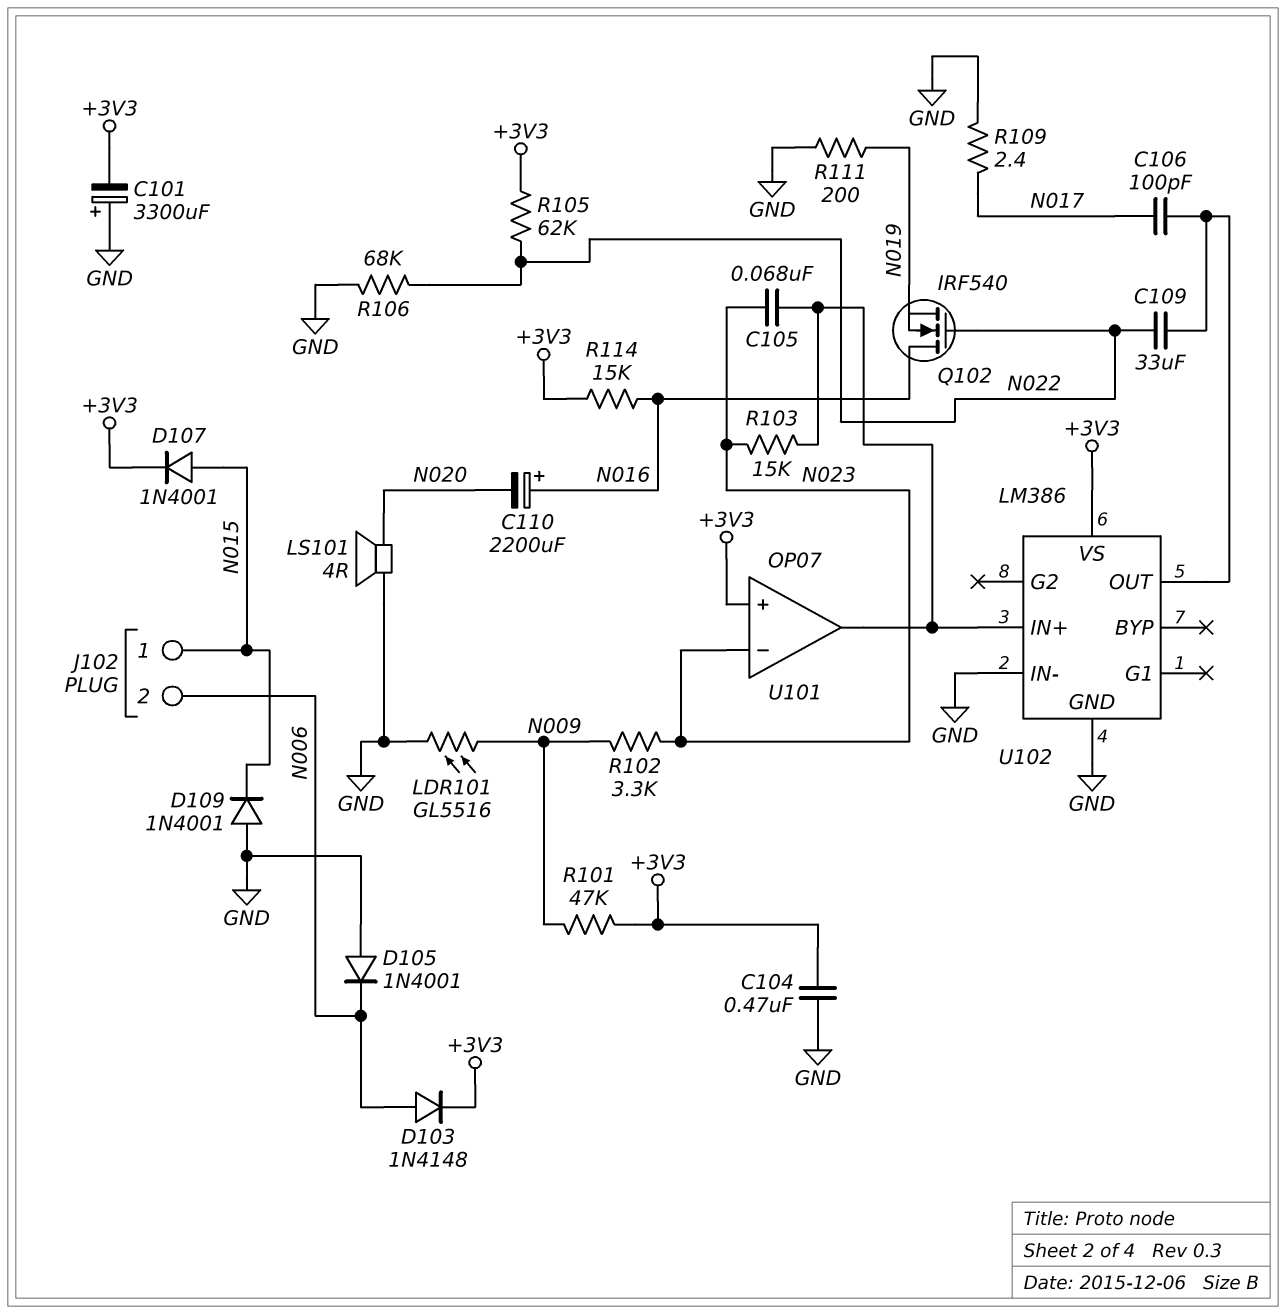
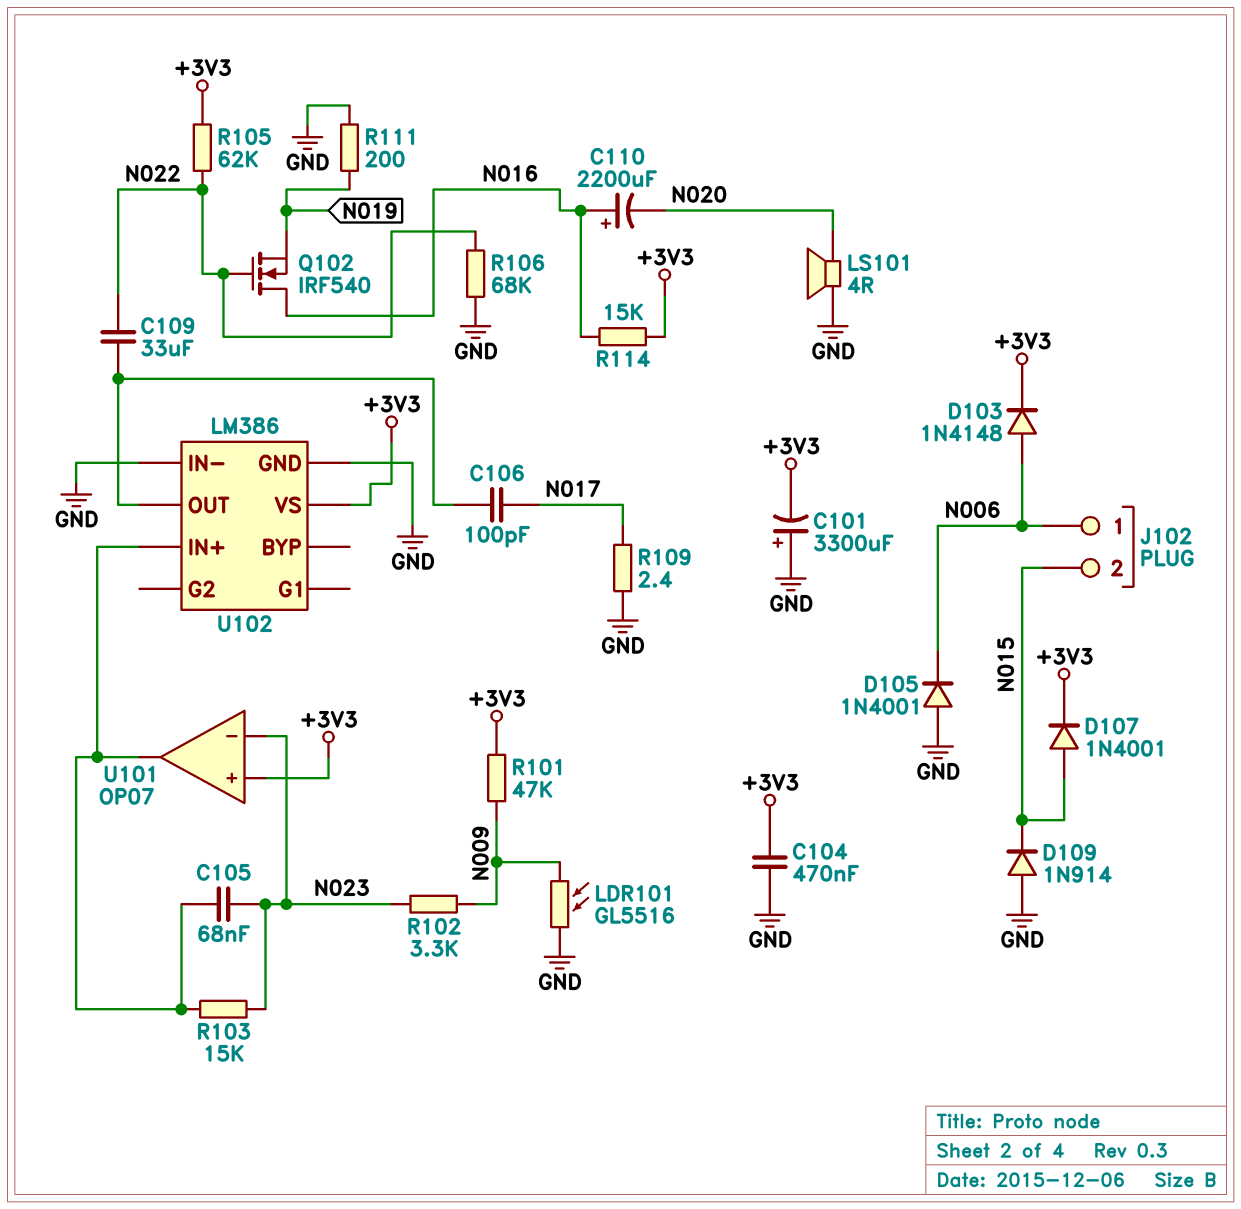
D109: diode 1N4001 (A GND, K N015) -> diode 1N914 (A GND, K N015)
J102 pin 1: N015 -> N006
J102 pin 2: N006 -> N015

